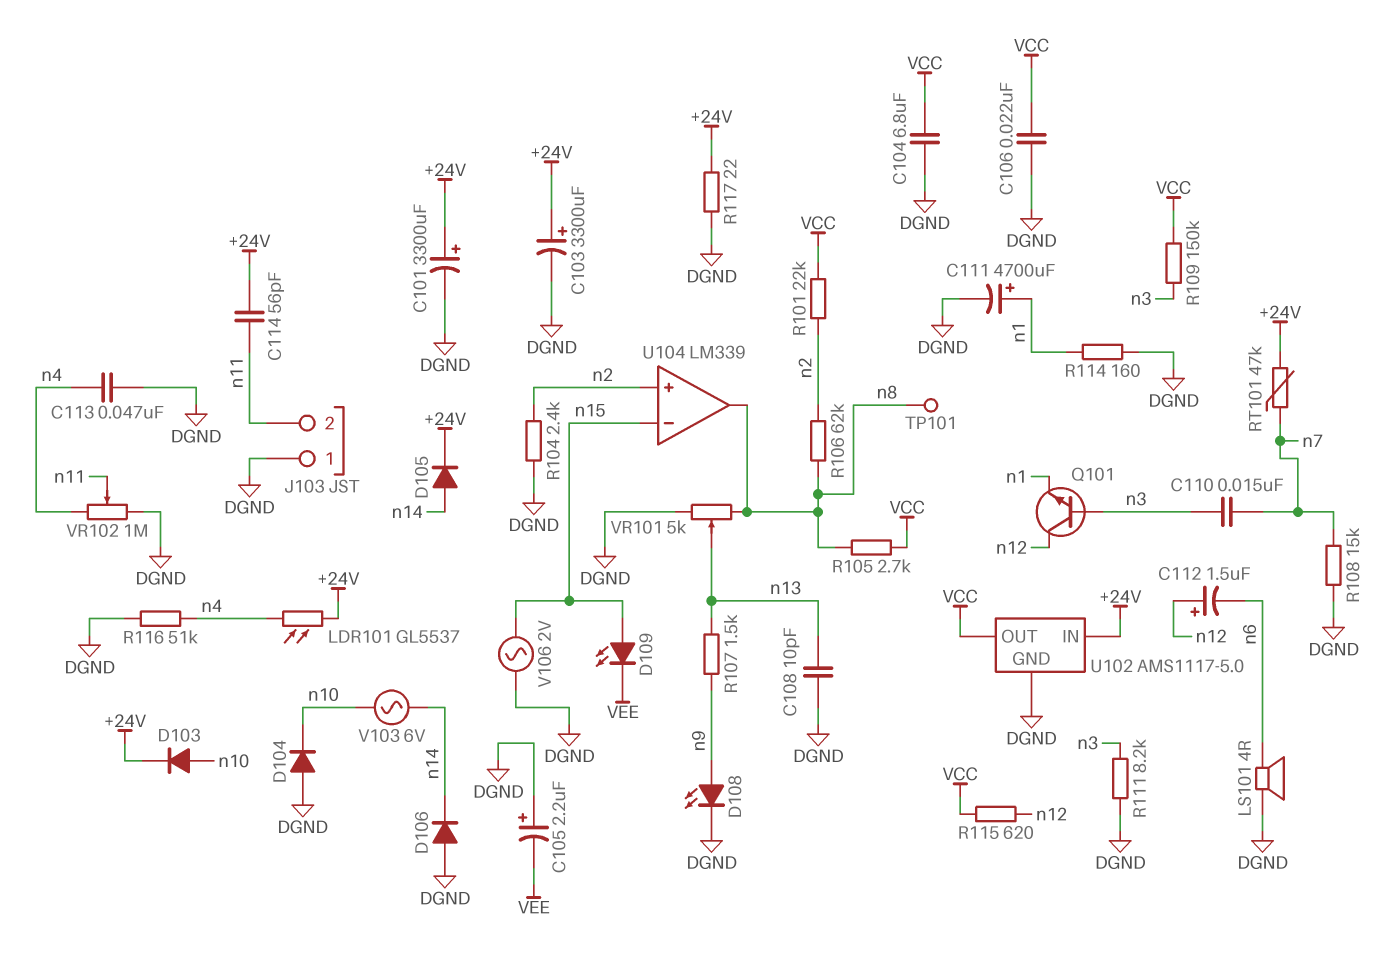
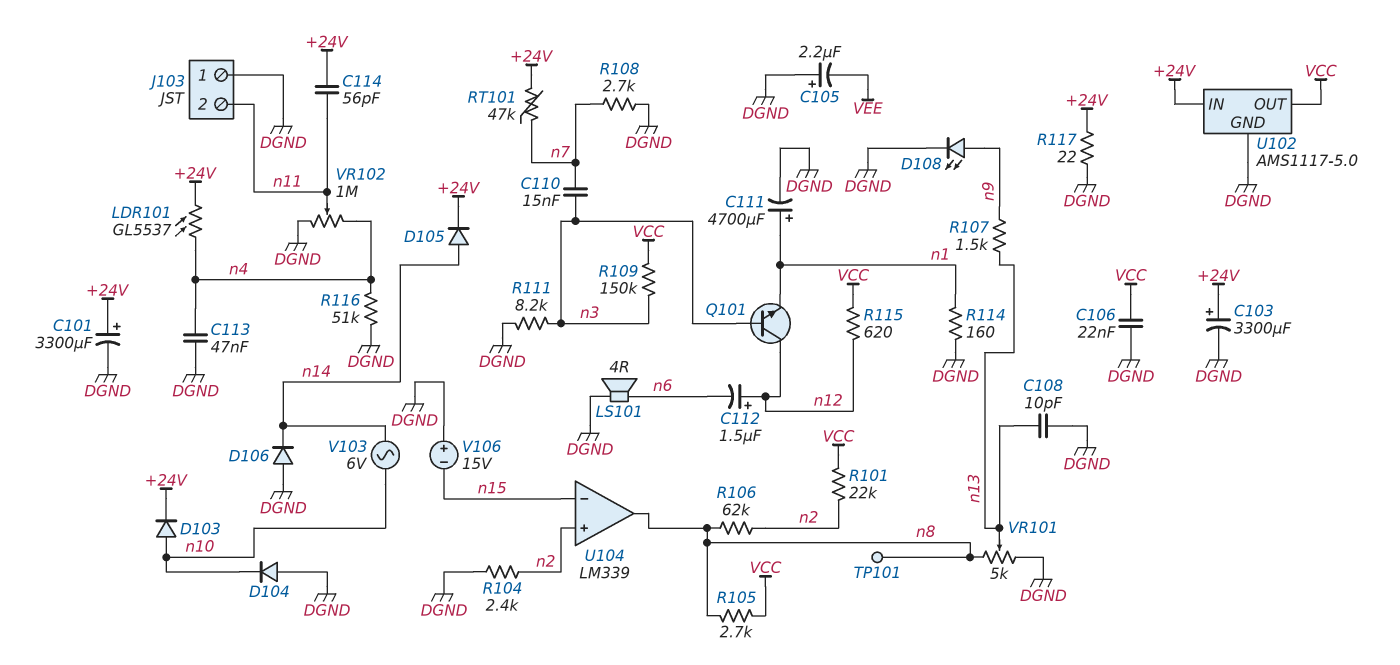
C104: 6.8uF (DGND, VCC) -> none
D109: LED (A n15, K VEE) -> none
R108: 15k (DGND, n7) -> 2.7k (DGND, n7)
V106: AC 2V (DGND, n15) -> 15V (plus DGND, minus n15)

